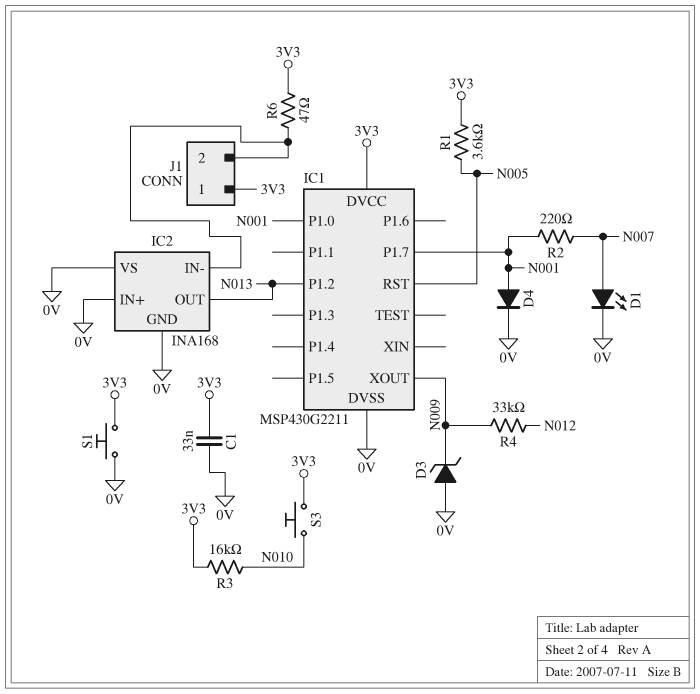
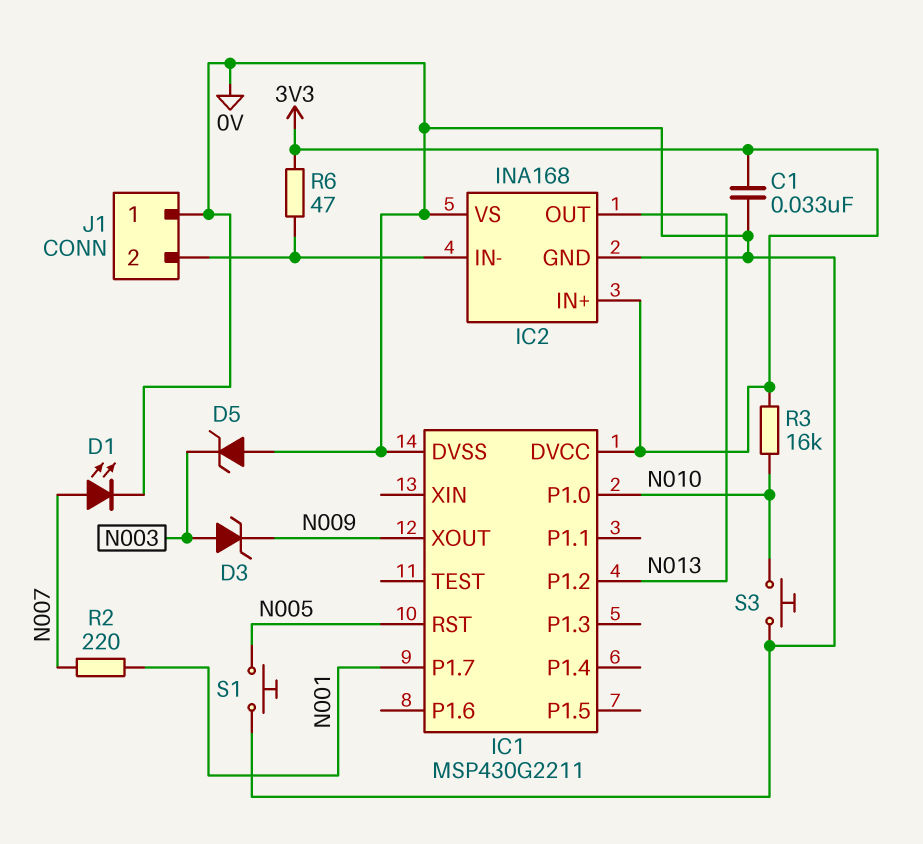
D3: zener (A 0V, K N009) -> zener (A N003, K N009)
D4: diode (A N001, K 0V) -> none
D5: none -> zener (A 0V, K N003)
IC1 pin P1.0: N001 -> N010
IC2 pin IN+: 0V -> 3V3
J1 pin 1: 3V3 -> 0V
R1: 3.6k (3V3, N005) -> none
R4: 33k (N009, N012) -> none
S1: button (0V, 3V3) -> button (0V, N005)
S3: button (3V3, N010) -> button (0V, N010)

